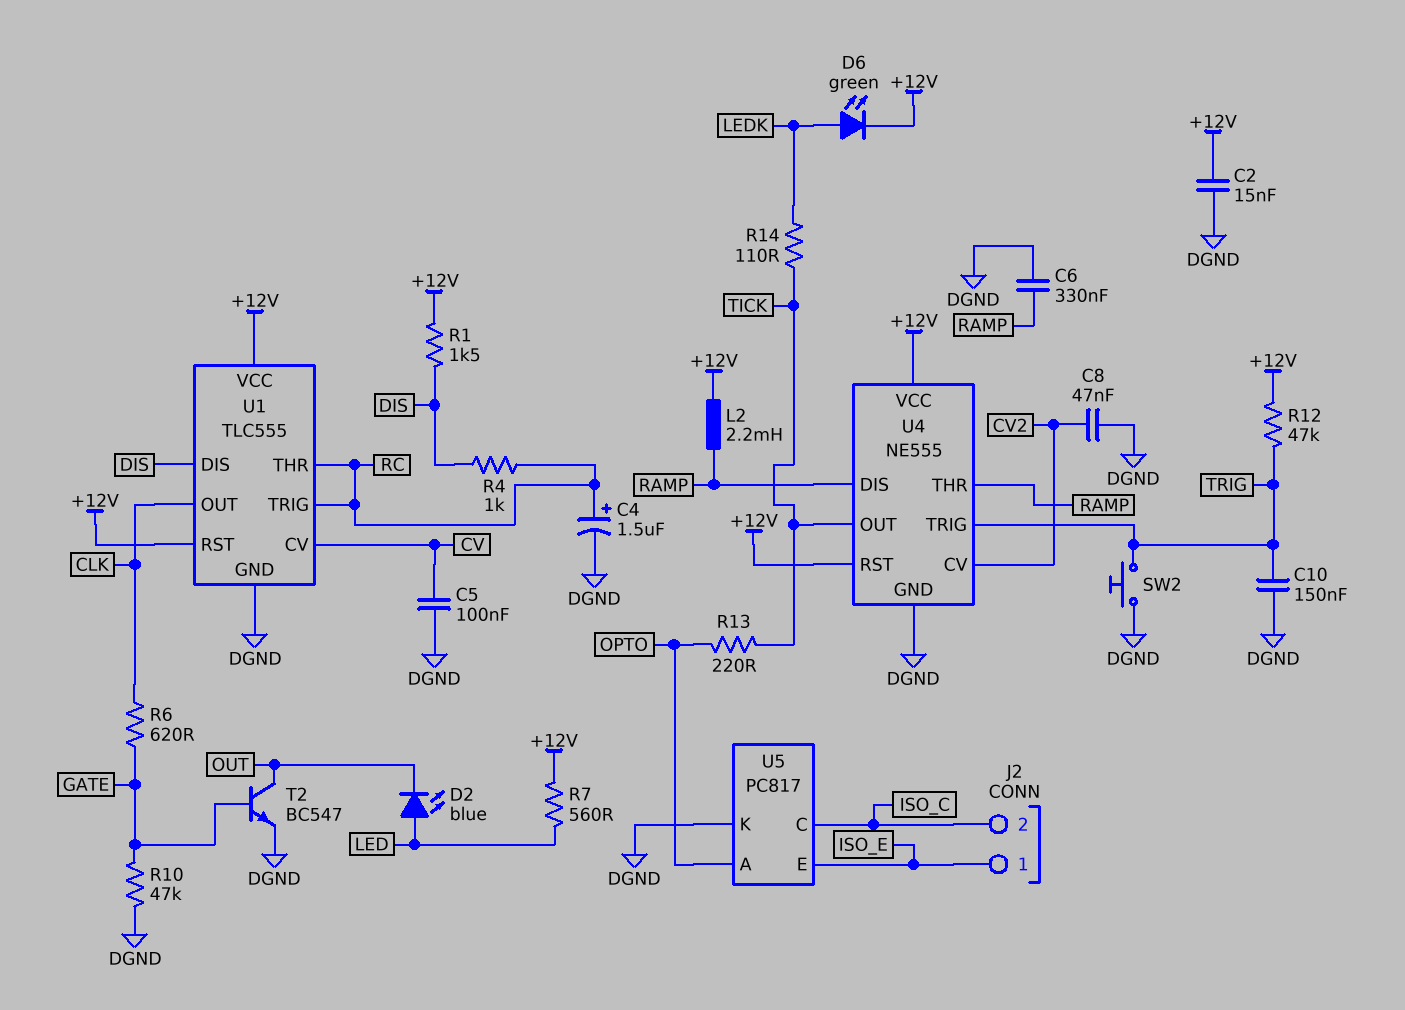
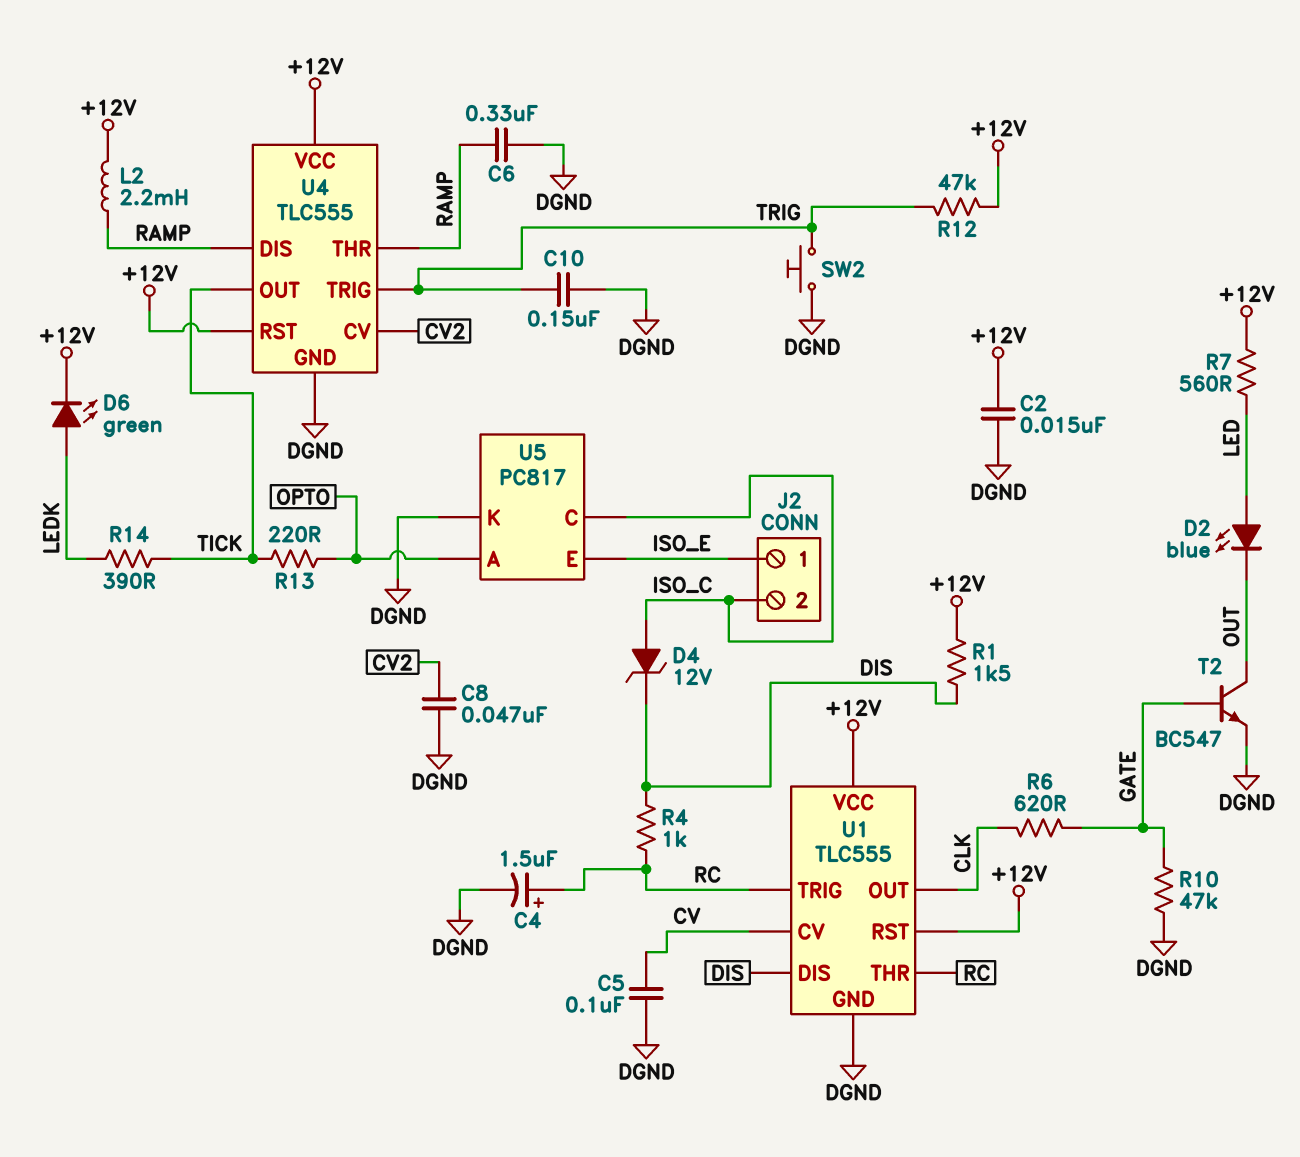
D4: none -> zener 12V (A ISO_C, K DIS)
R14: 110 (LEDK, TICK) -> 390 (LEDK, TICK)
U4: NE555 -> TLC555

